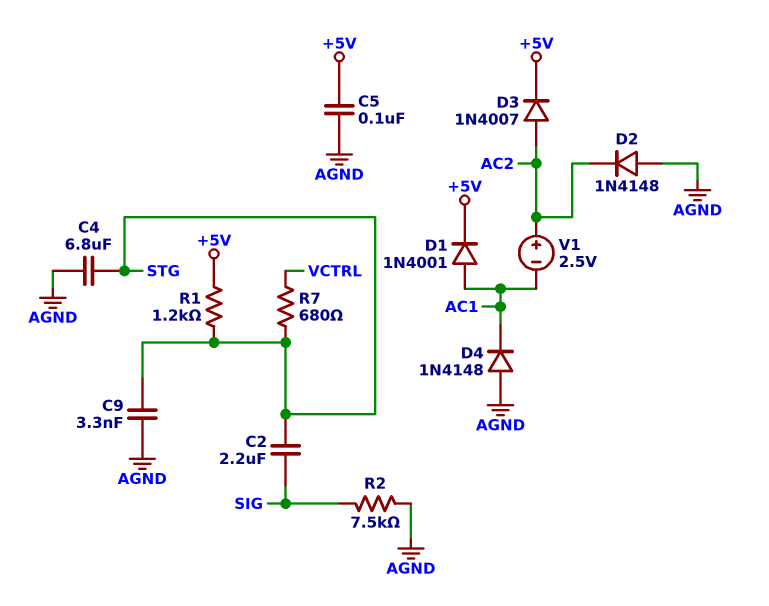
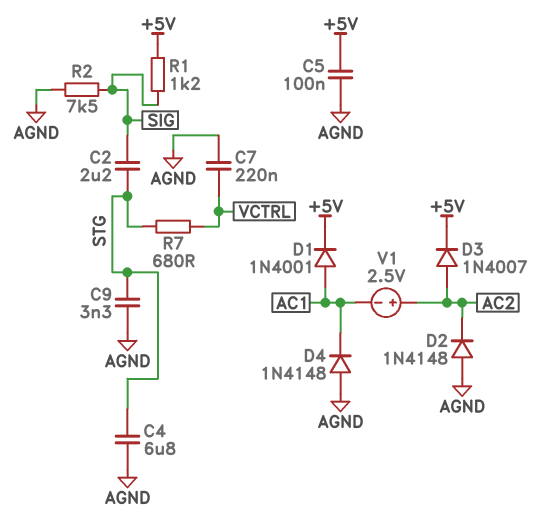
C7: none -> 220nF (AGND, VCTRL)
R1: 1.2k (+5V, STG) -> 1.2k (+5V, SIG)

